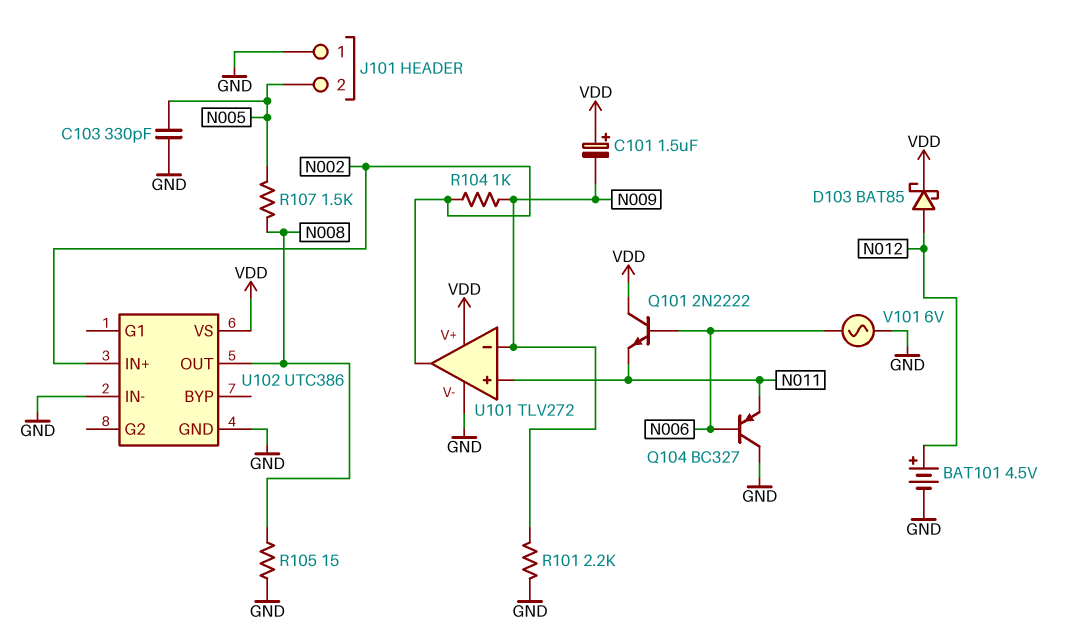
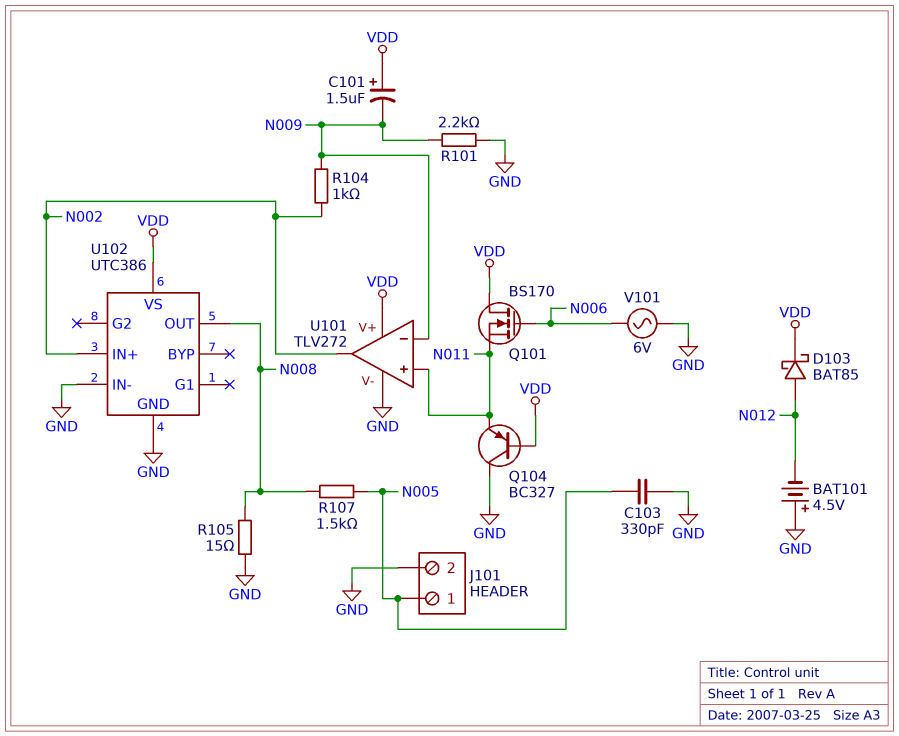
BAT101: 4.5V (plus N012, minus GND) -> 4.5V (plus GND, minus N012)
J101 pin 1: GND -> N005
J101 pin 2: N005 -> GND
Q101: NPN 2N2222 (B N006, C VDD, E N011) -> NMOS BS170 (G N006, D VDD, S N011)
Q104: PNP BC327 (B N006, C GND, E N011) -> PNP BC327 (B VDD, C GND, E N011)

